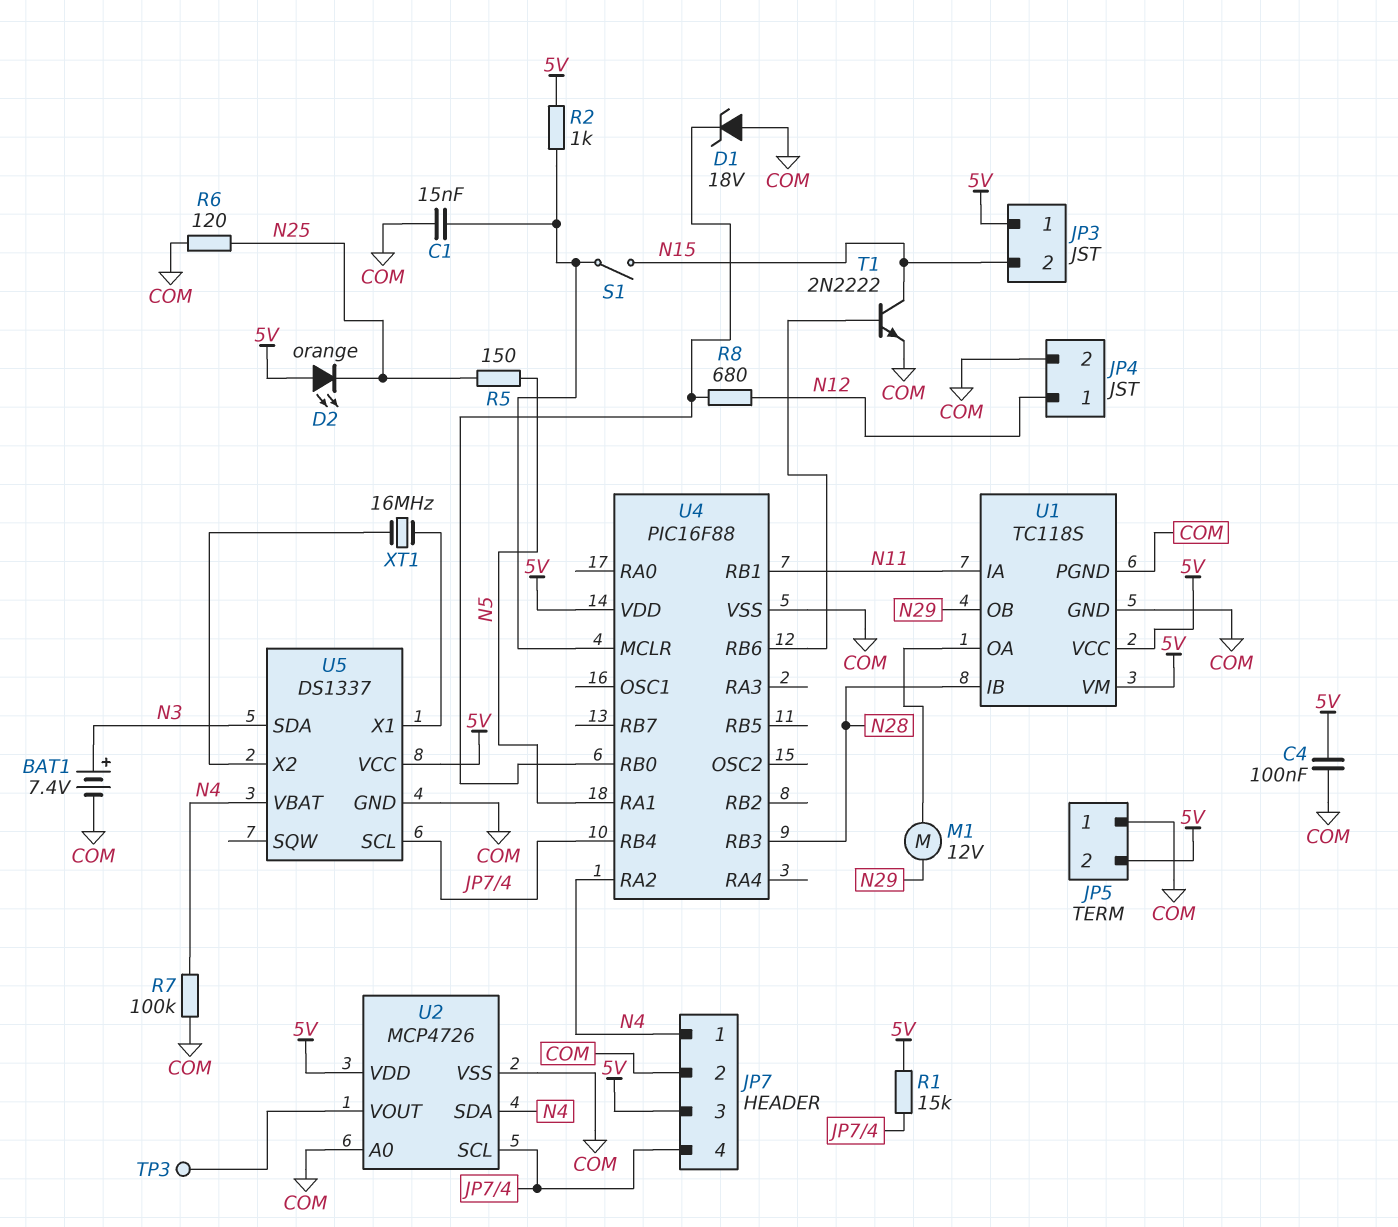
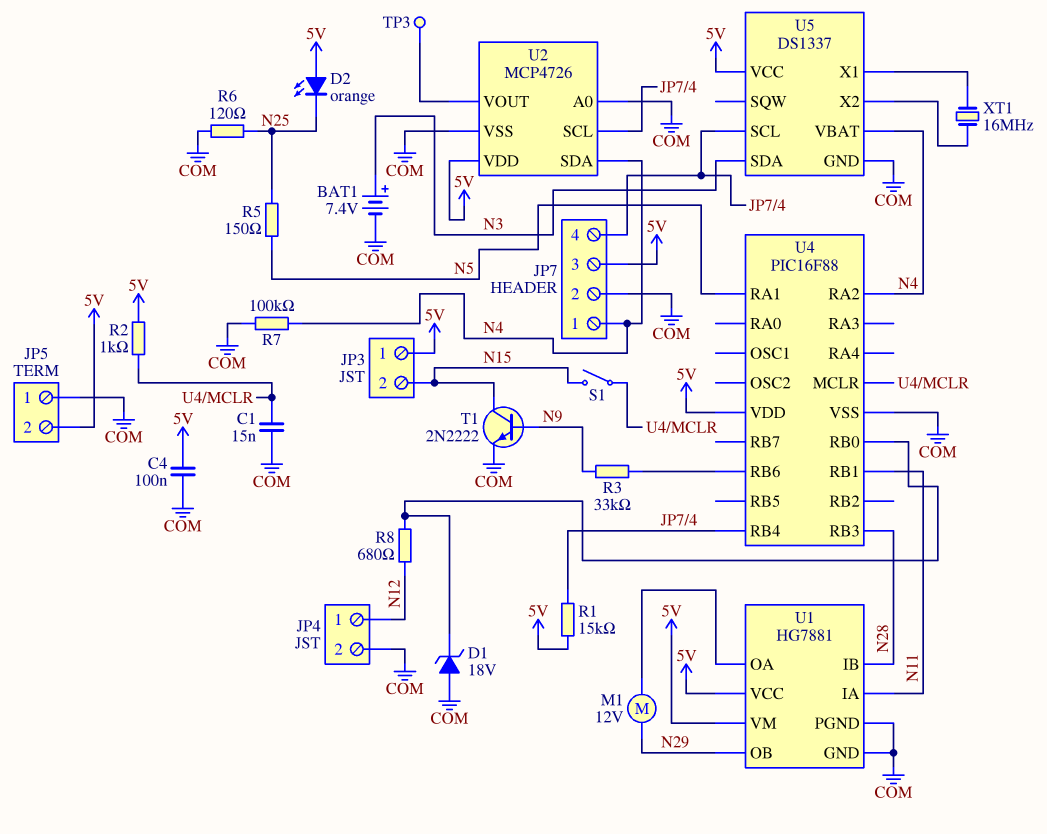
R3: none -> 33k (N9, U4/RB6)
T1: NPN 2N2222 (B U4/RB6, C N15, E COM) -> NPN 2N2222 (B N9, C N15, E COM)
U1: TC118S -> HG7881

